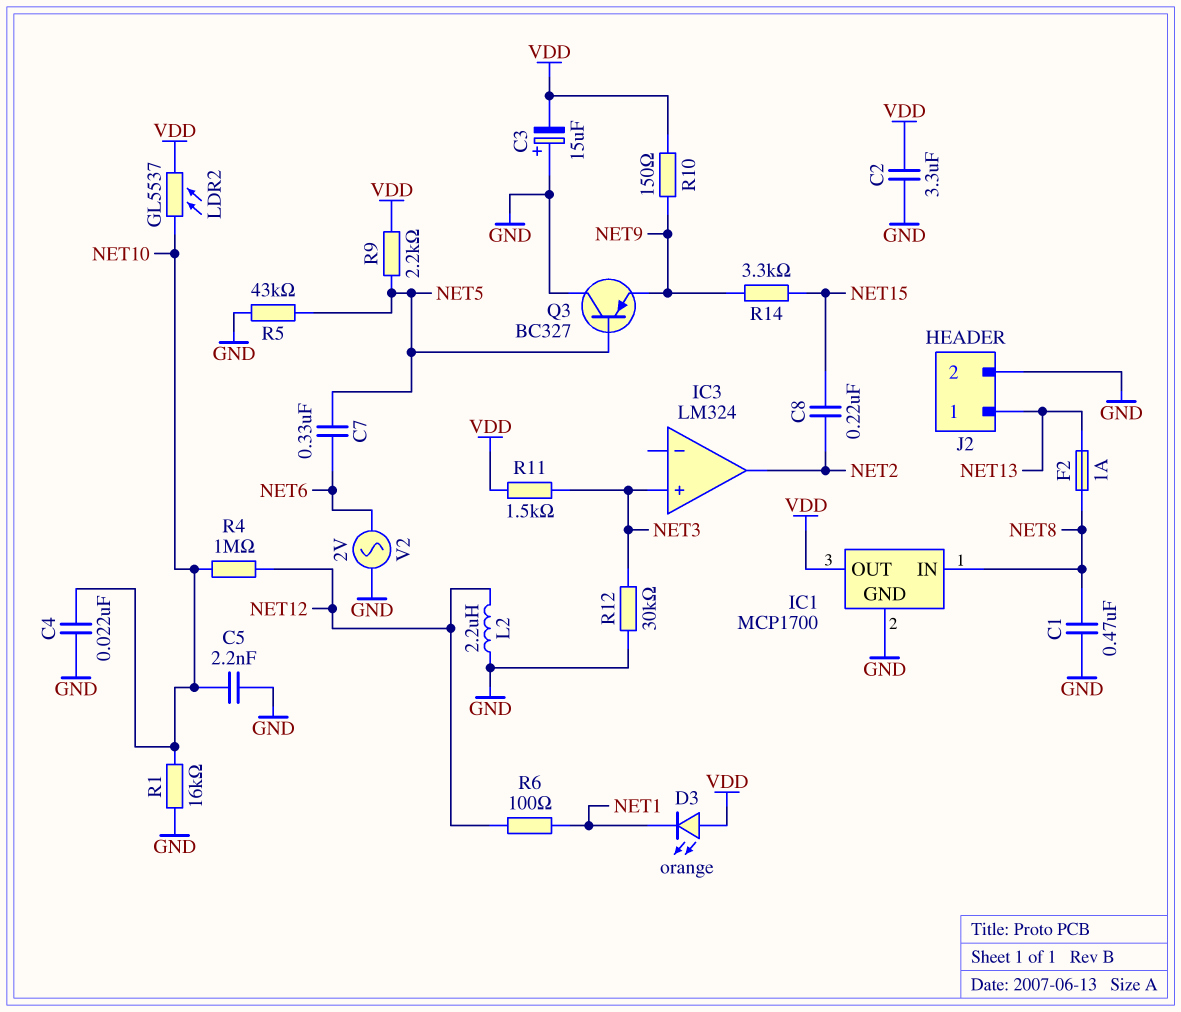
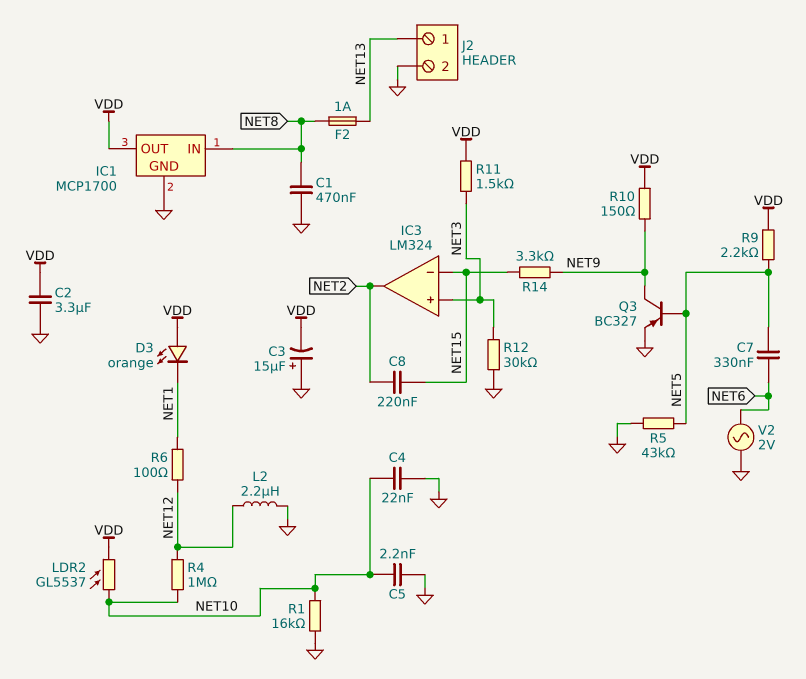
IC3 pin in-: none -> NET15
Q3: PNP BC327 (B NET5, C GND, E NET9) -> PNP BC327 (B NET5, C NET9, E GND)

